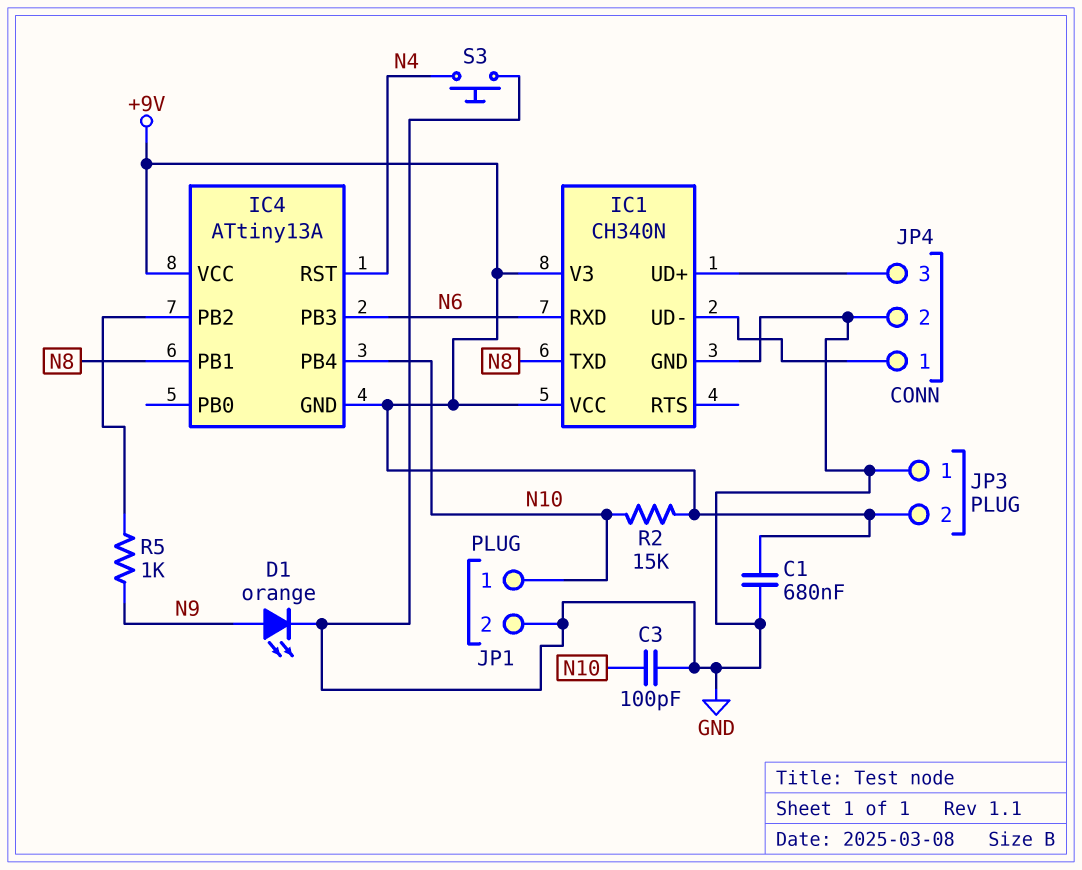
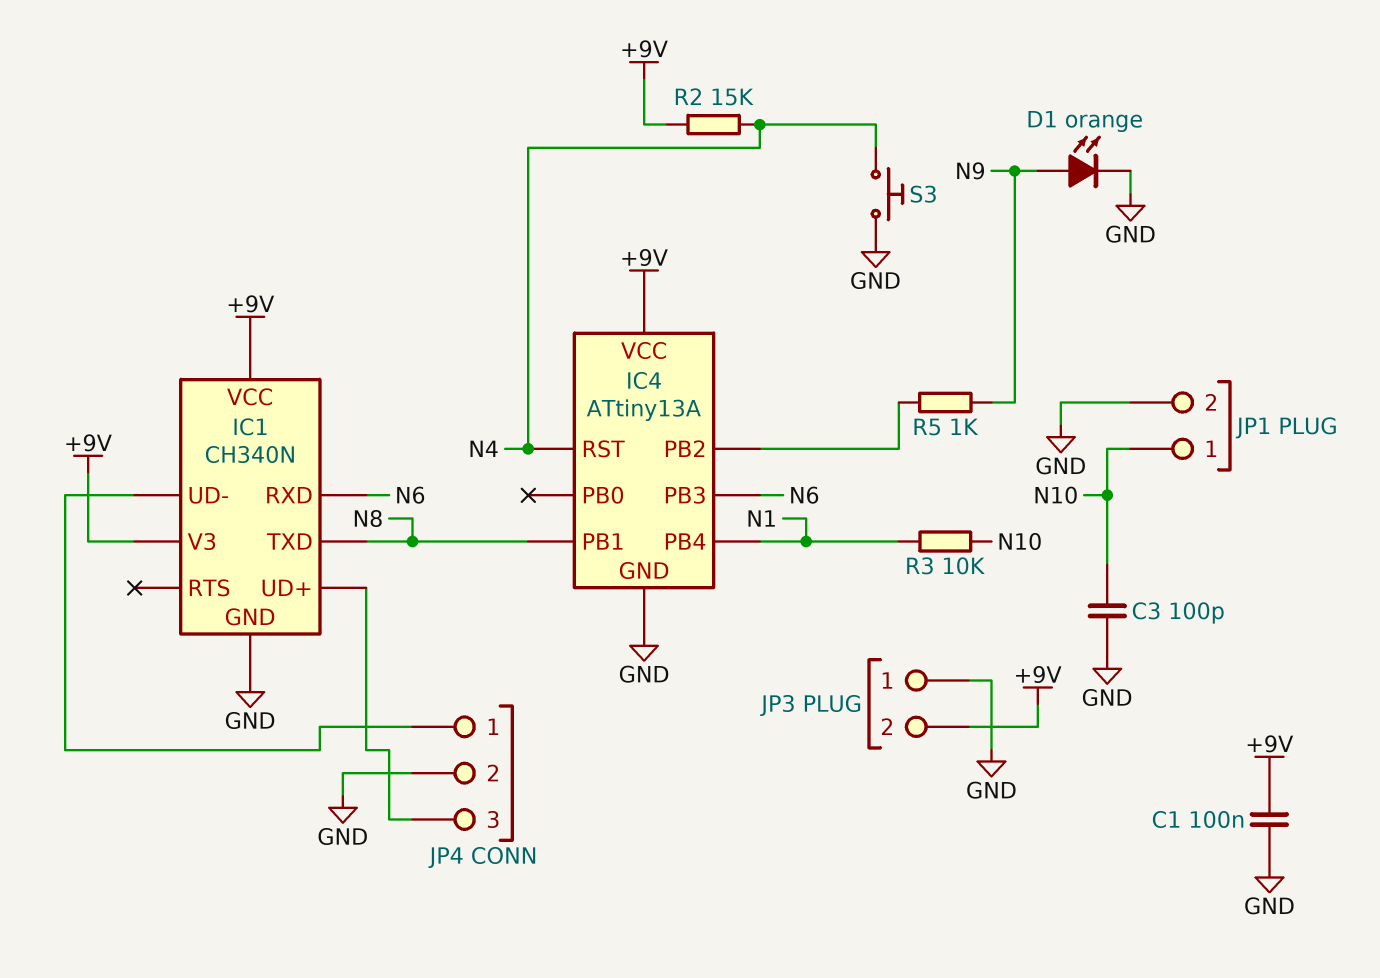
C1: 680nF (+9V, GND) -> 100nF (+9V, GND)
IC4 pin GND: +9V -> GND
IC4 pin PB4: N10 -> N1
R2: 15k (+9V, N10) -> 15k (+9V, N4)
R3: none -> 10k (N1, N10)

